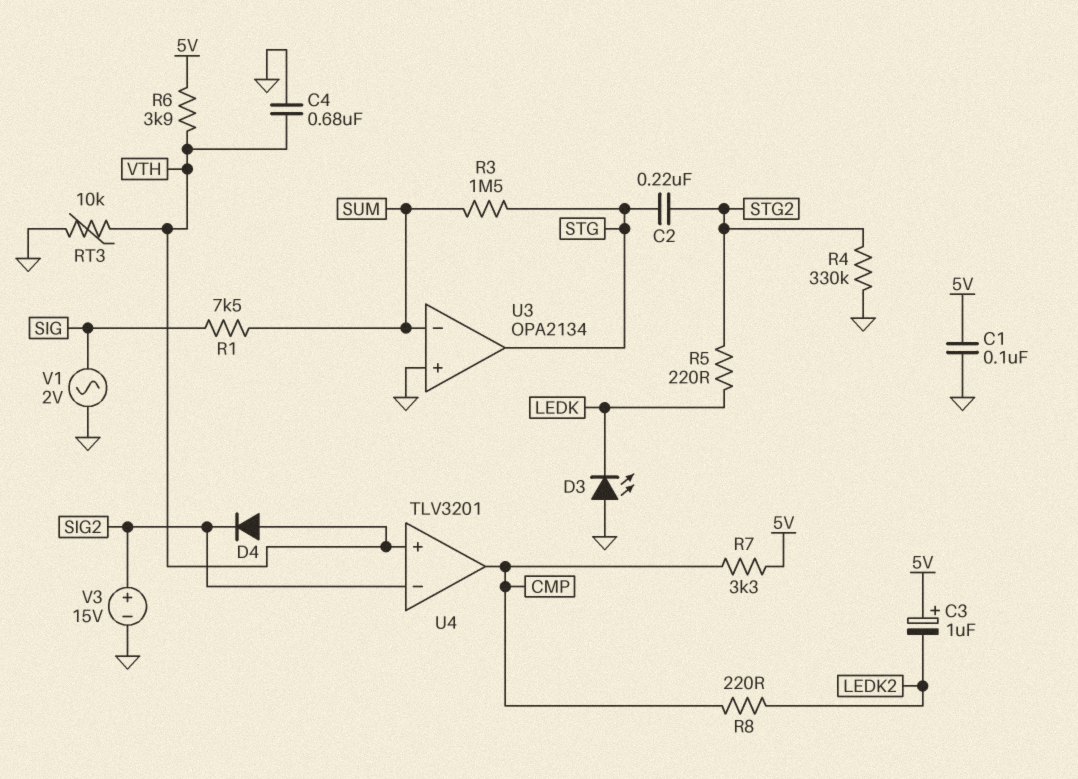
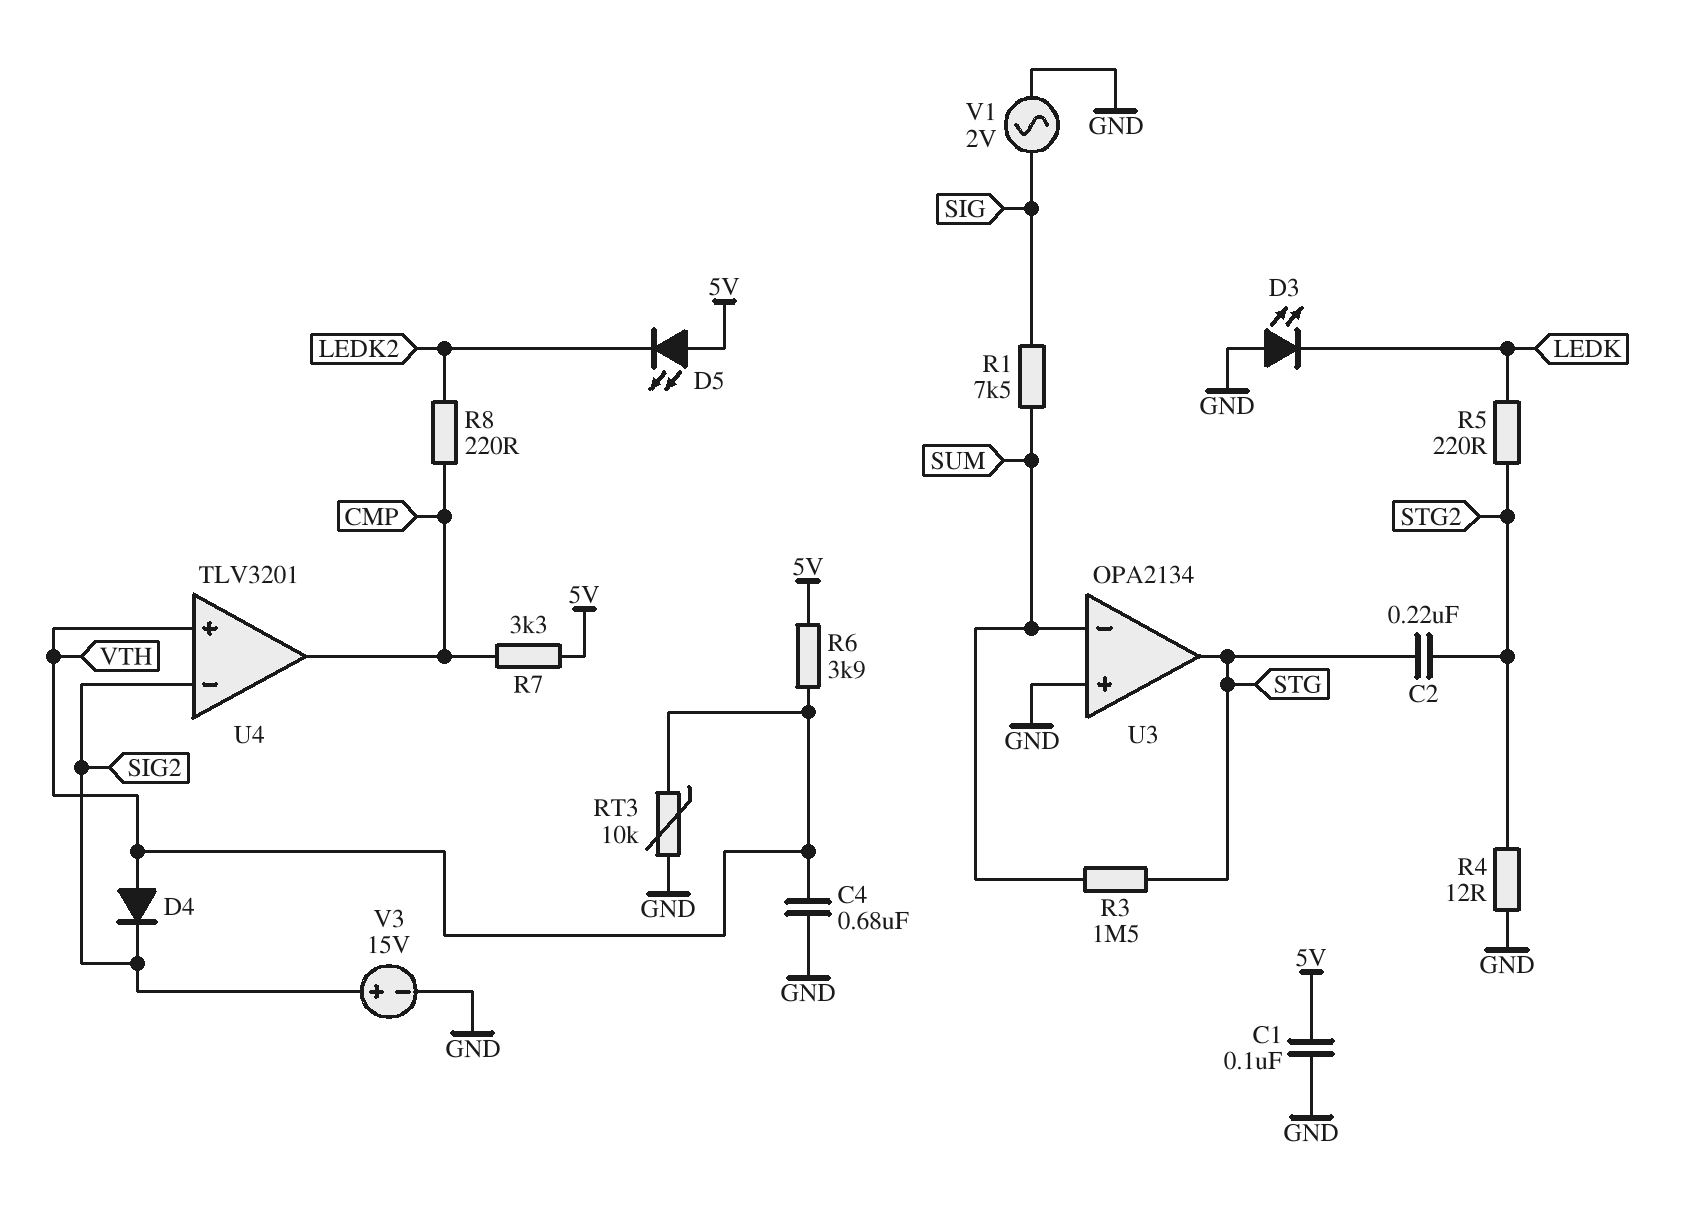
C3: 1uF (plus 5V, minus LEDK2) -> none
D5: none -> LED (A 5V, K LEDK2)
R4: 330k (GND, STG2) -> 12 (GND, STG2)

